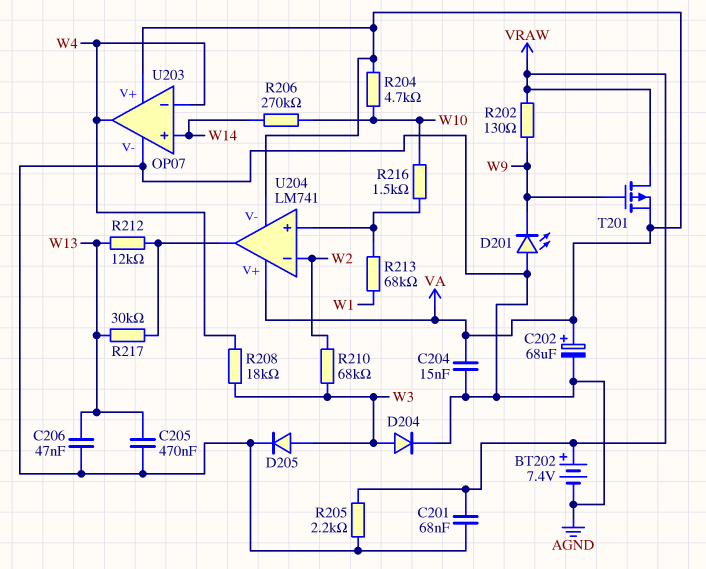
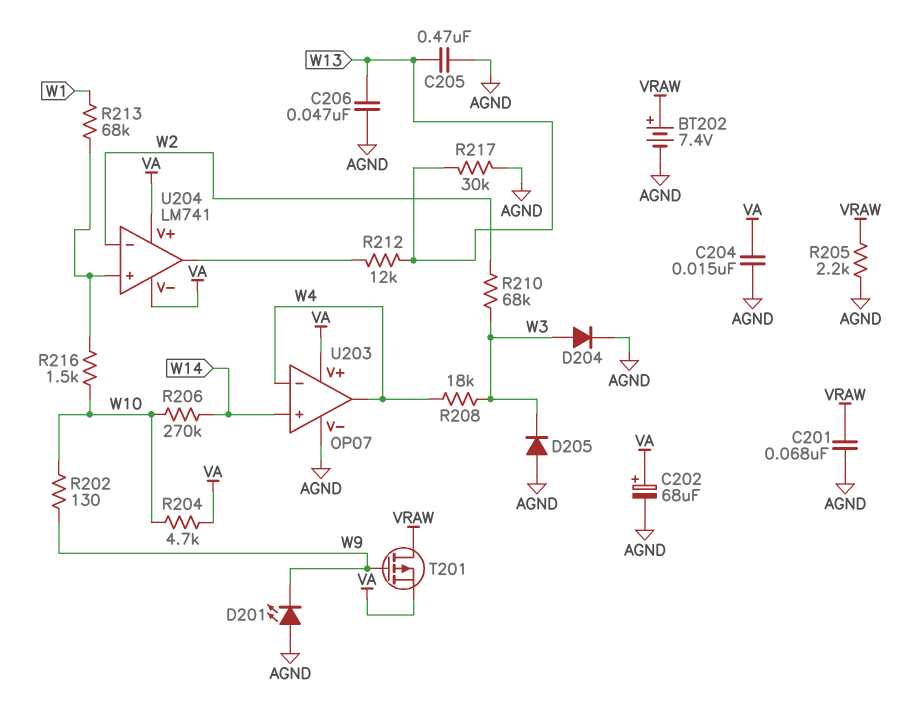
D205: diode (A W3, K AGND) -> diode (A AGND, K W3)
R202: 130 (VRAW, W9) -> 130 (W9, W10)
R217: 30k (U204/out, W13) -> 30k (AGND, W13)

